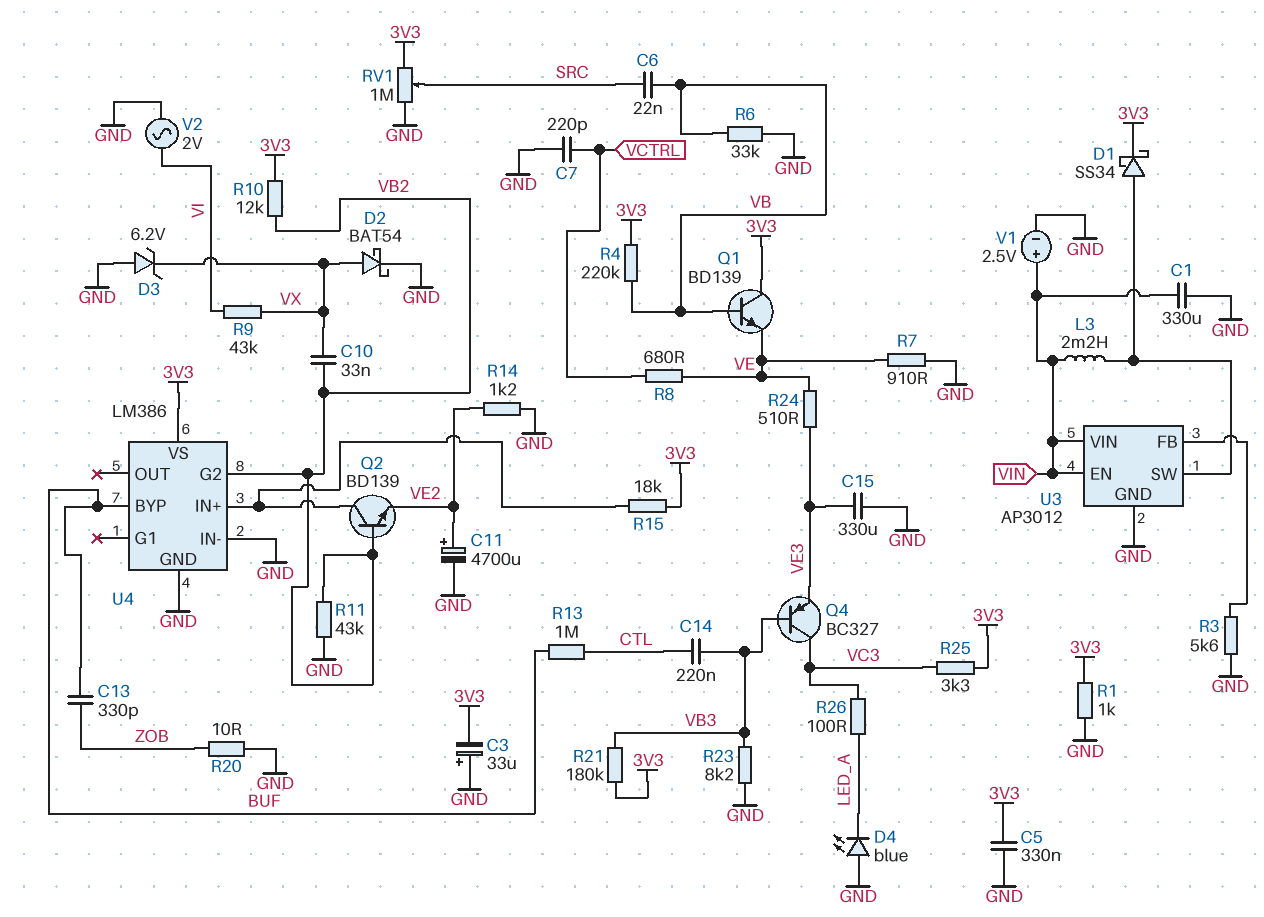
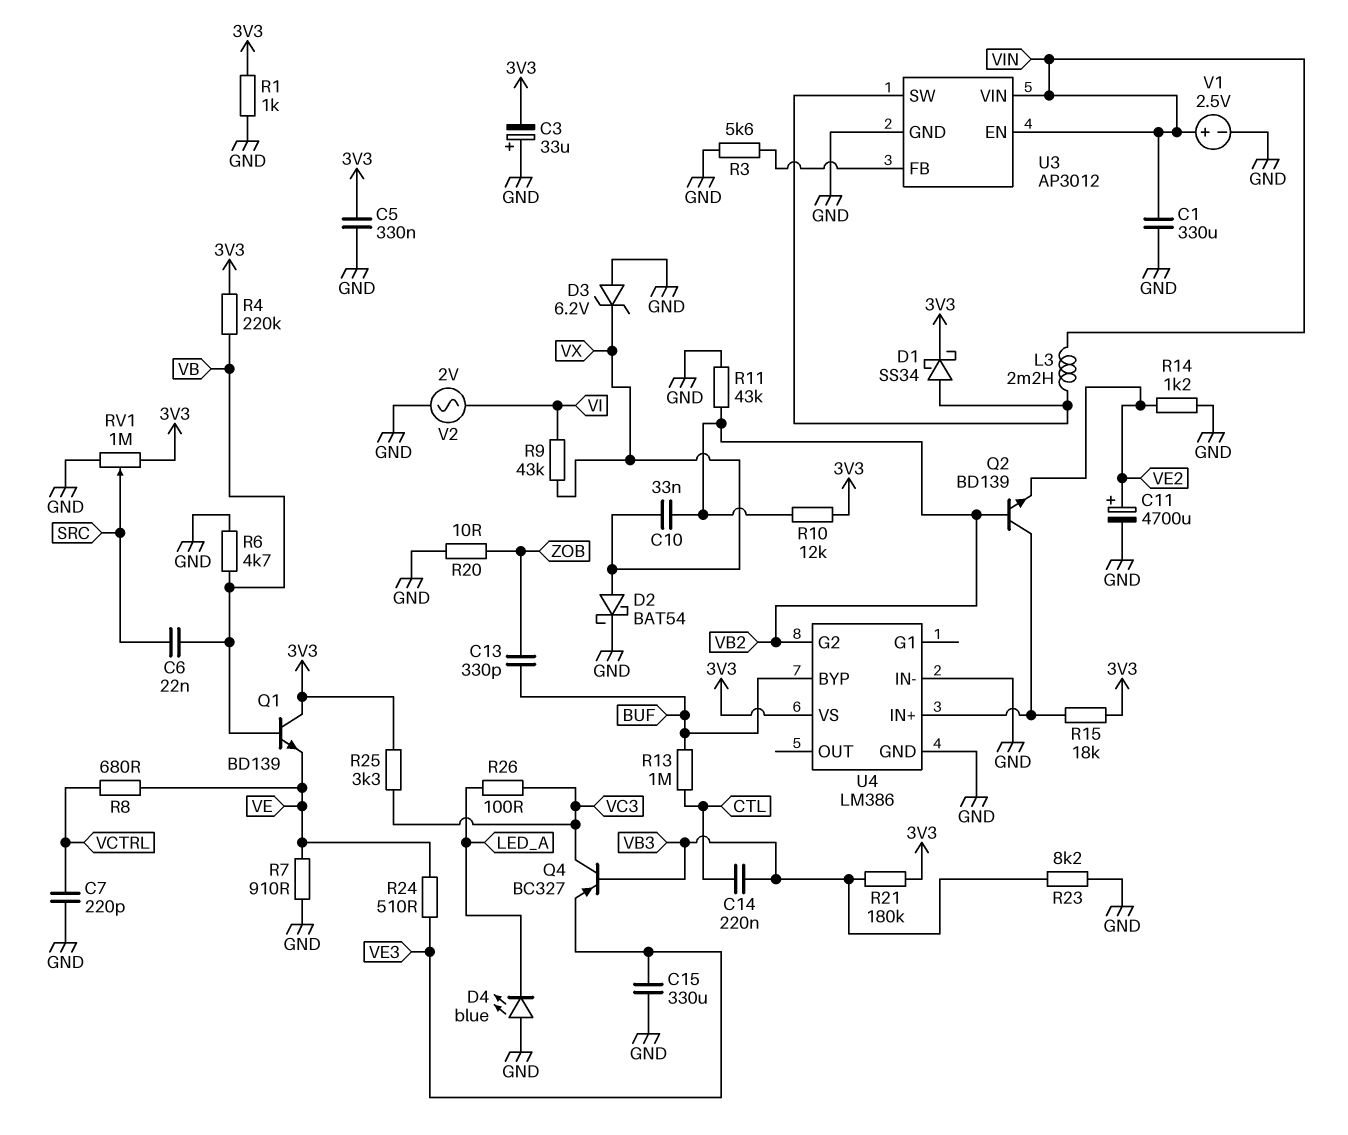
R6: 33k (GND, VB) -> 4.7k (GND, VB)

